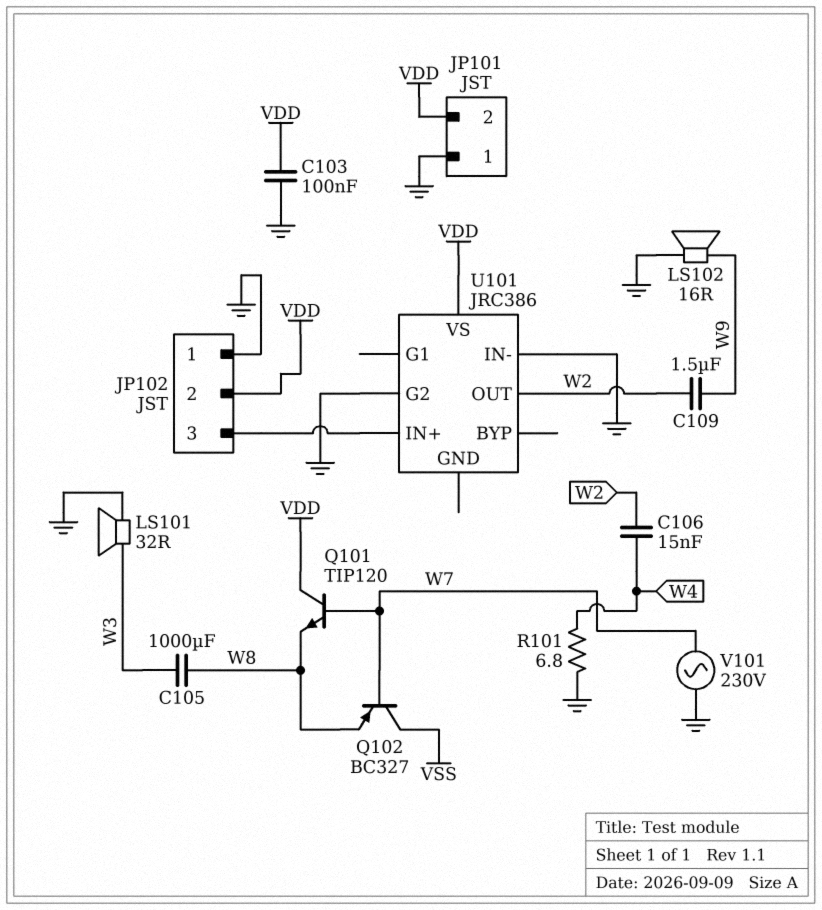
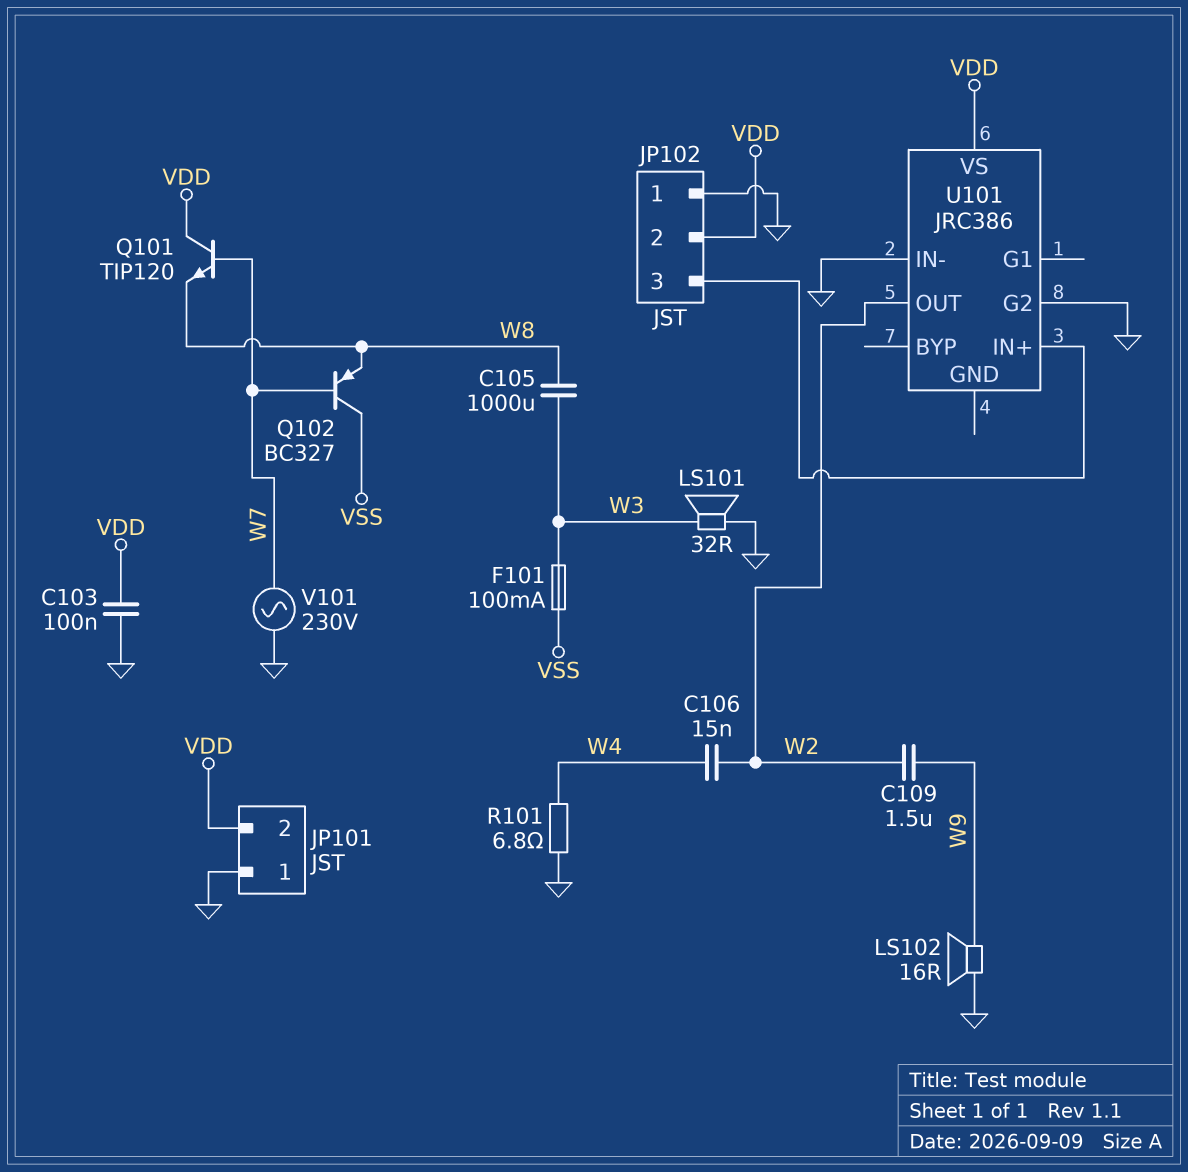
F101: none -> 100mA (VSS, W3)

